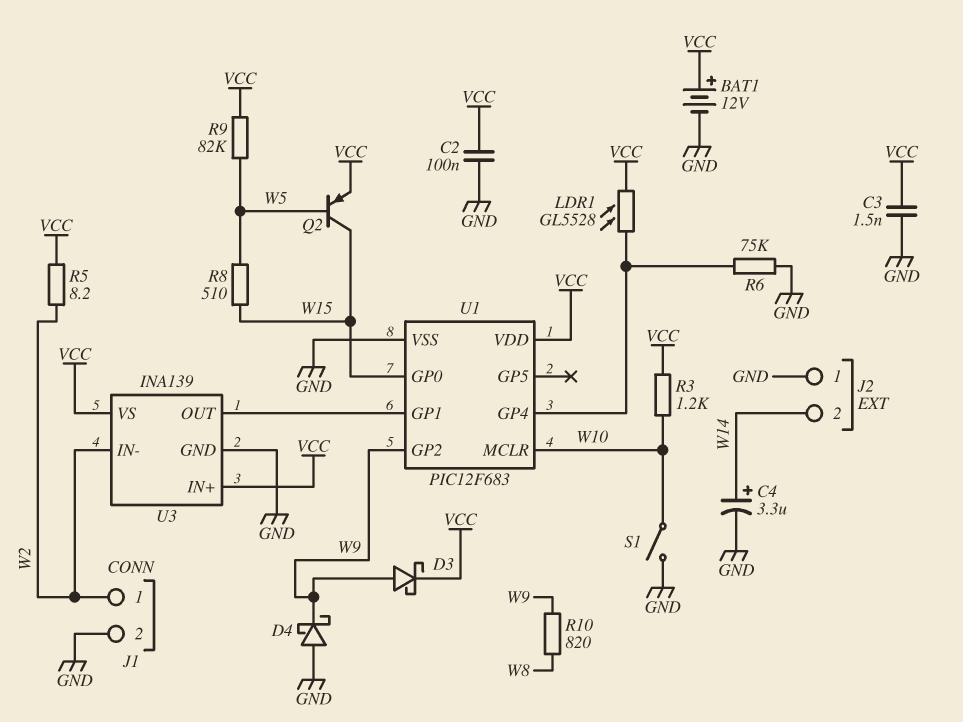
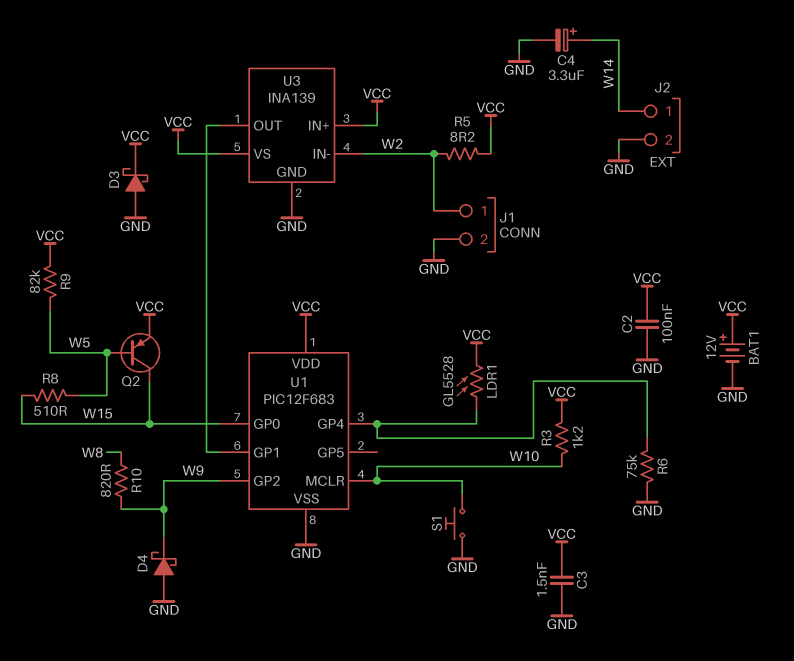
D3: schottky (A W9, K VCC) -> schottky (A GND, K VCC)
J2 pin 1: GND -> W14
J2 pin 2: W14 -> GND
S1: switch (GND, W10) -> button (GND, W10)

